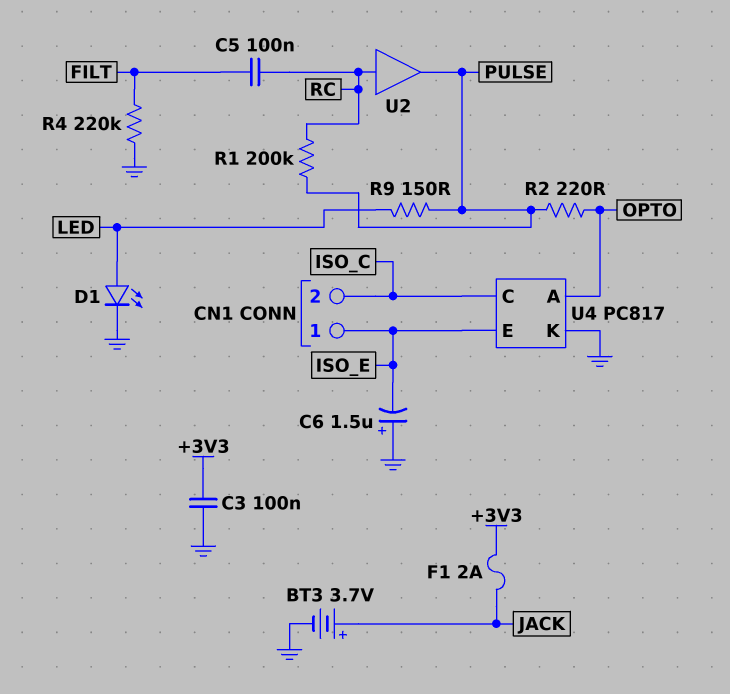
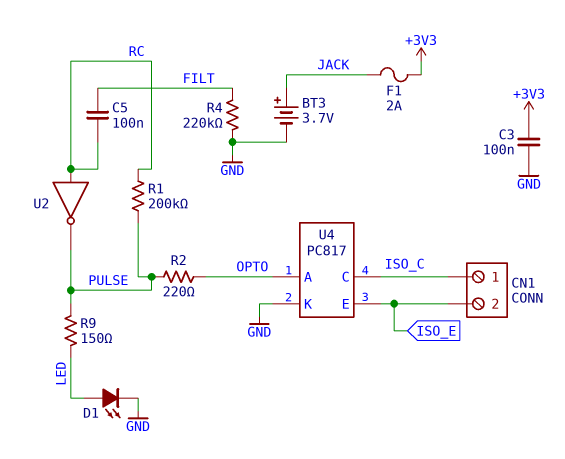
C6: 1.5uF (plus GND, minus ISO_E) -> none
CN1 pin 1: ISO_E -> ISO_C
CN1 pin 2: ISO_C -> ISO_E
U2: buffer (in RC, out PULSE) -> NOT (in RC, out PULSE)

